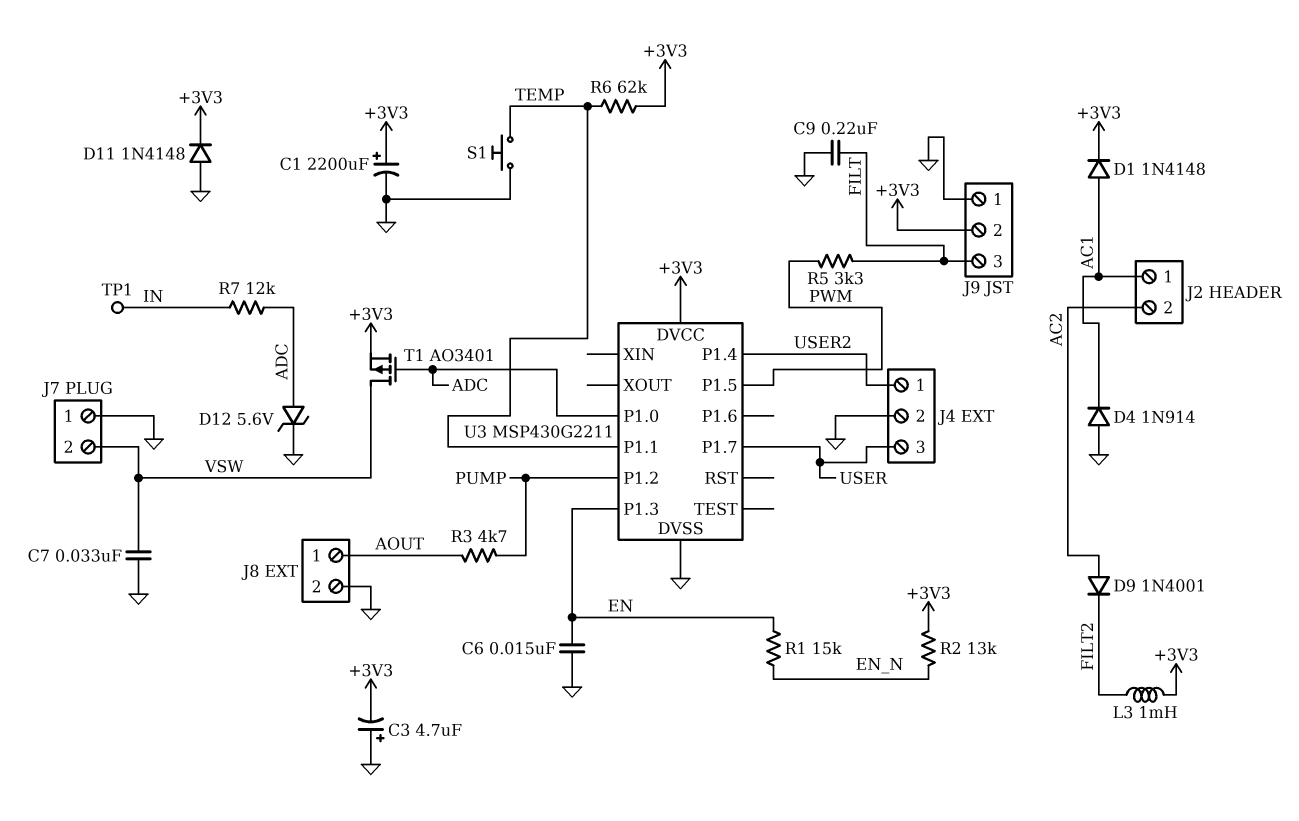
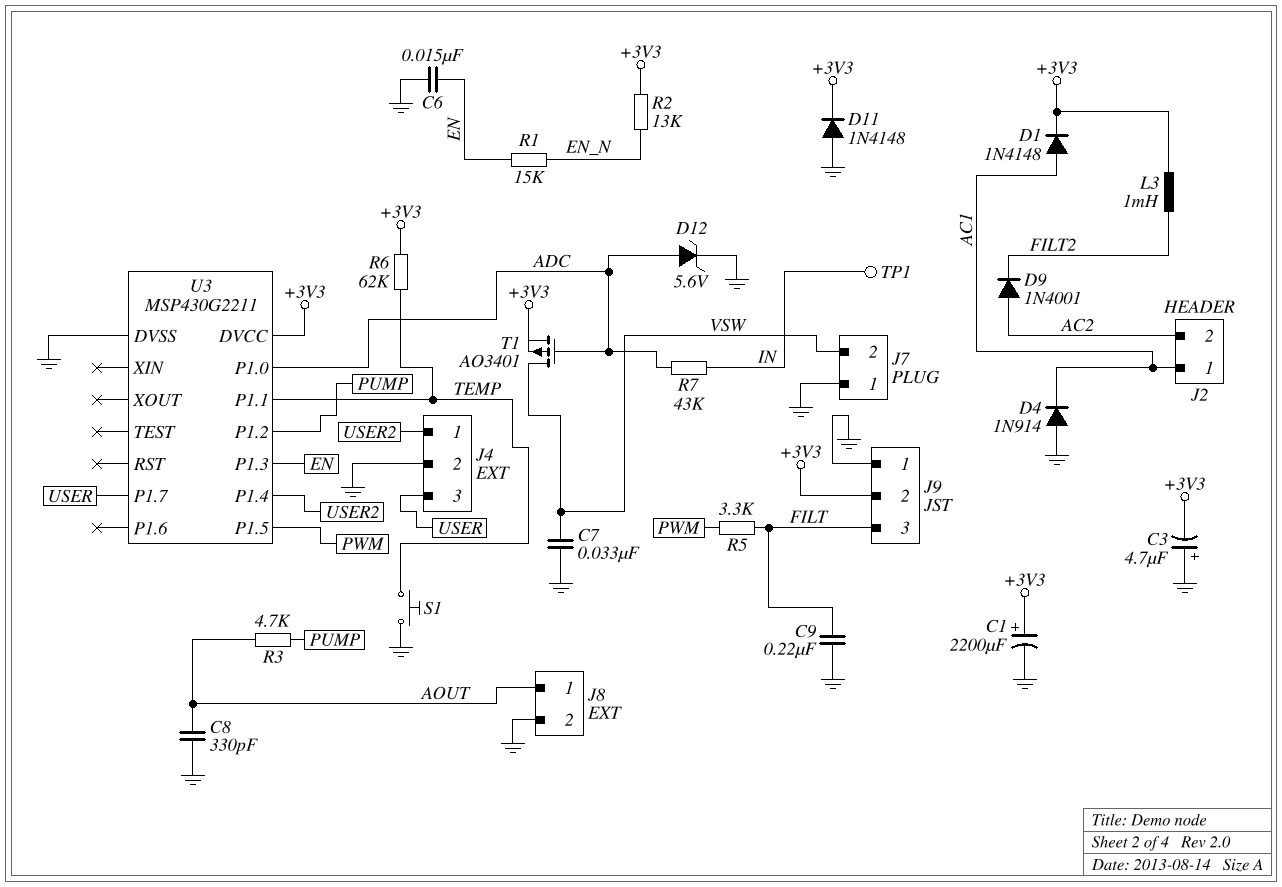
C8: none -> 330pF (AOUT, GND)
R7: 12k (ADC, IN) -> 43k (ADC, IN)

